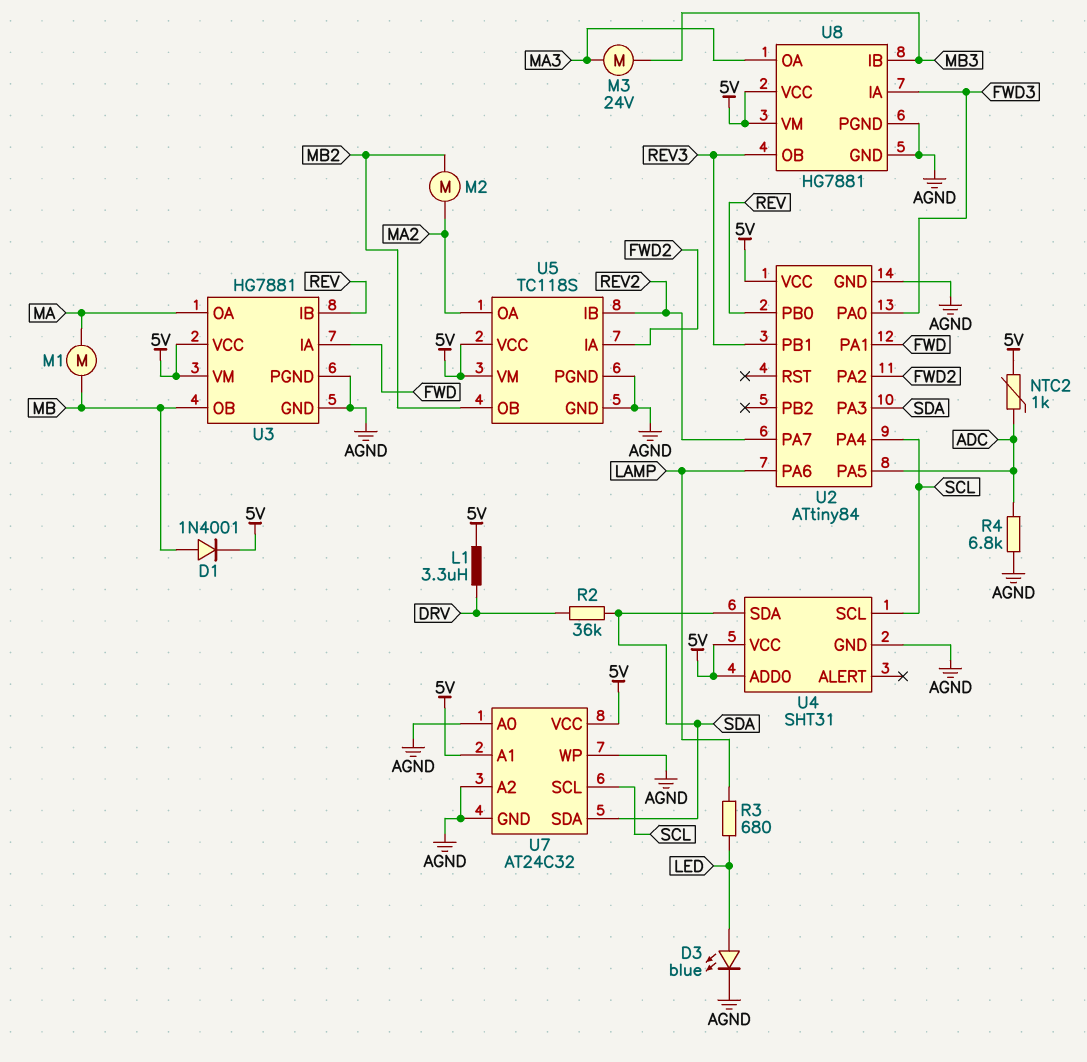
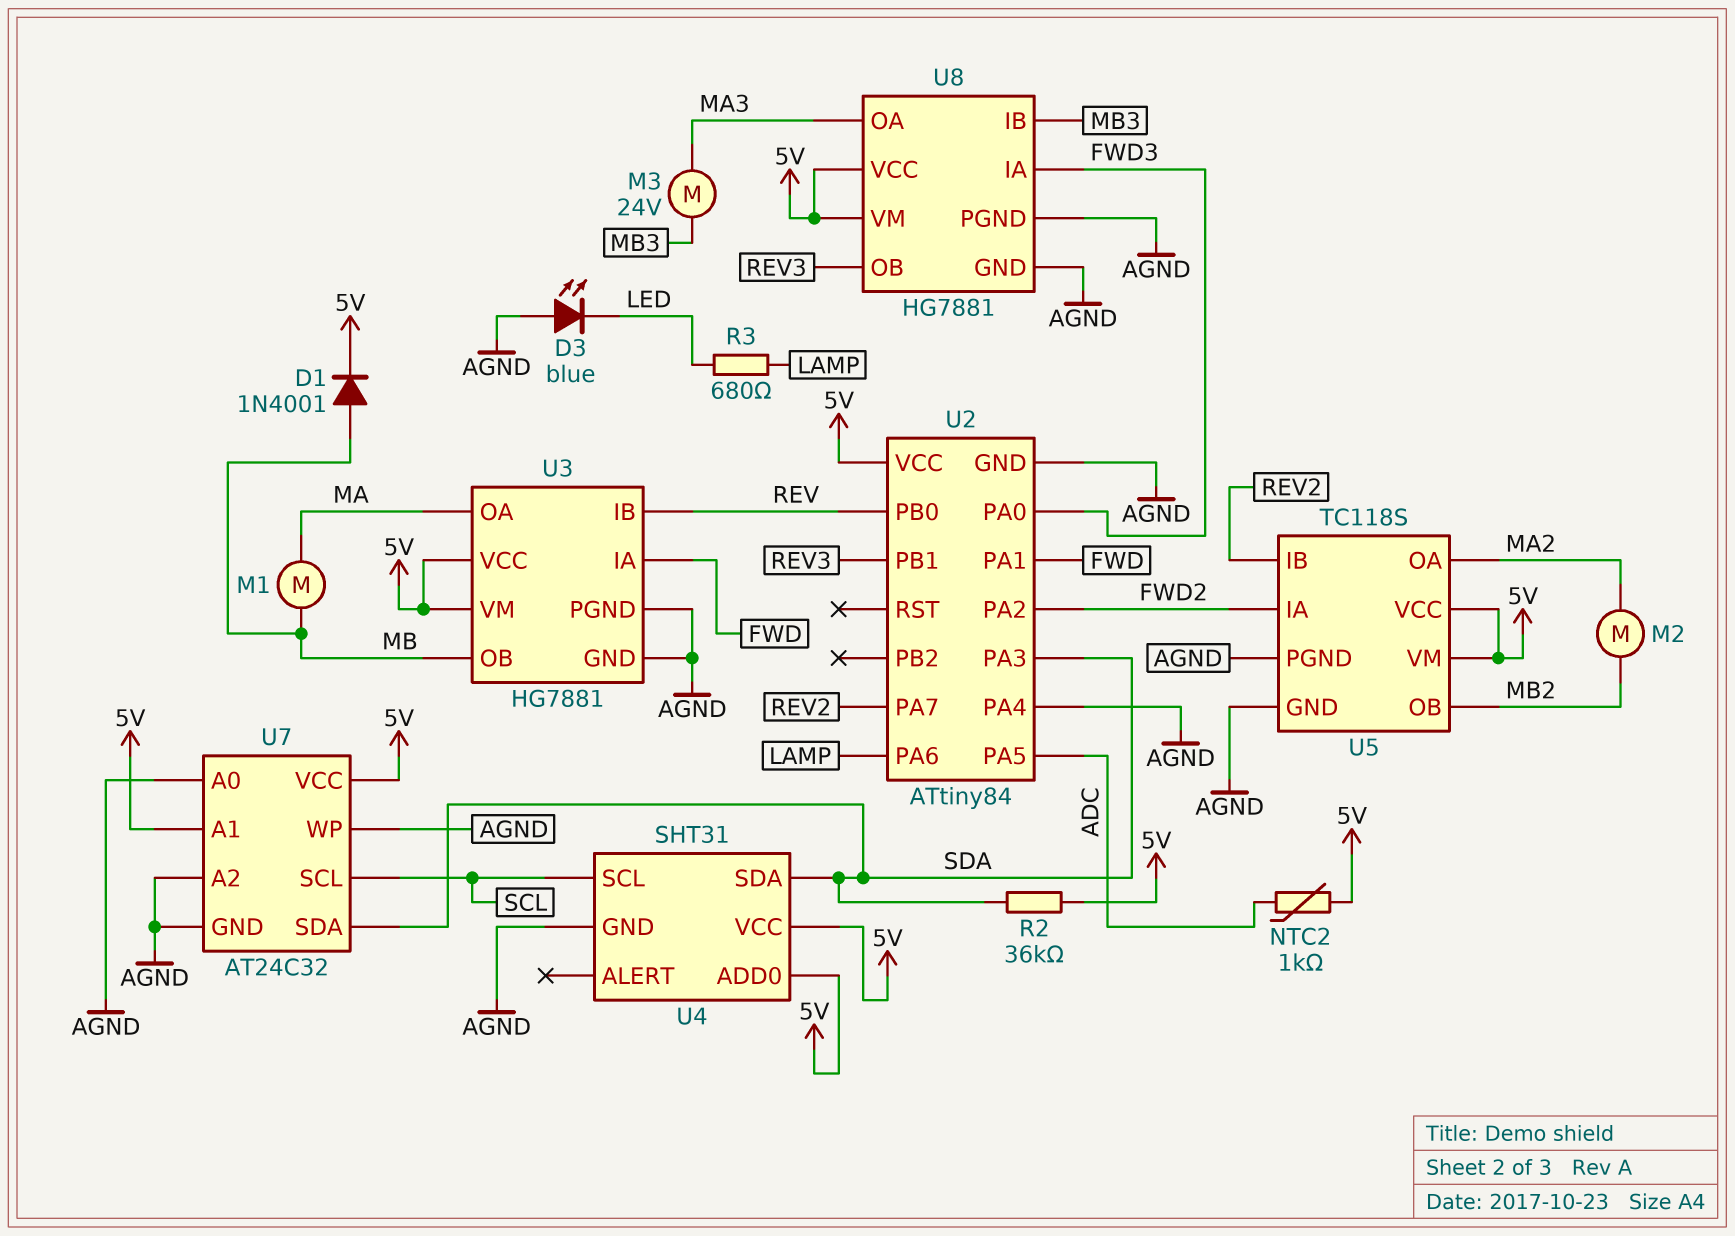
D3: LED blue (A LED, K AGND) -> LED blue (A AGND, K LED)
L1: 3.3uH (5V, DRV) -> none
R2: 36k (DRV, SDA) -> 36k (5V, SDA)
R4: 6.8k (ADC, AGND) -> none
U2 pin PA4: SCL -> AGND

